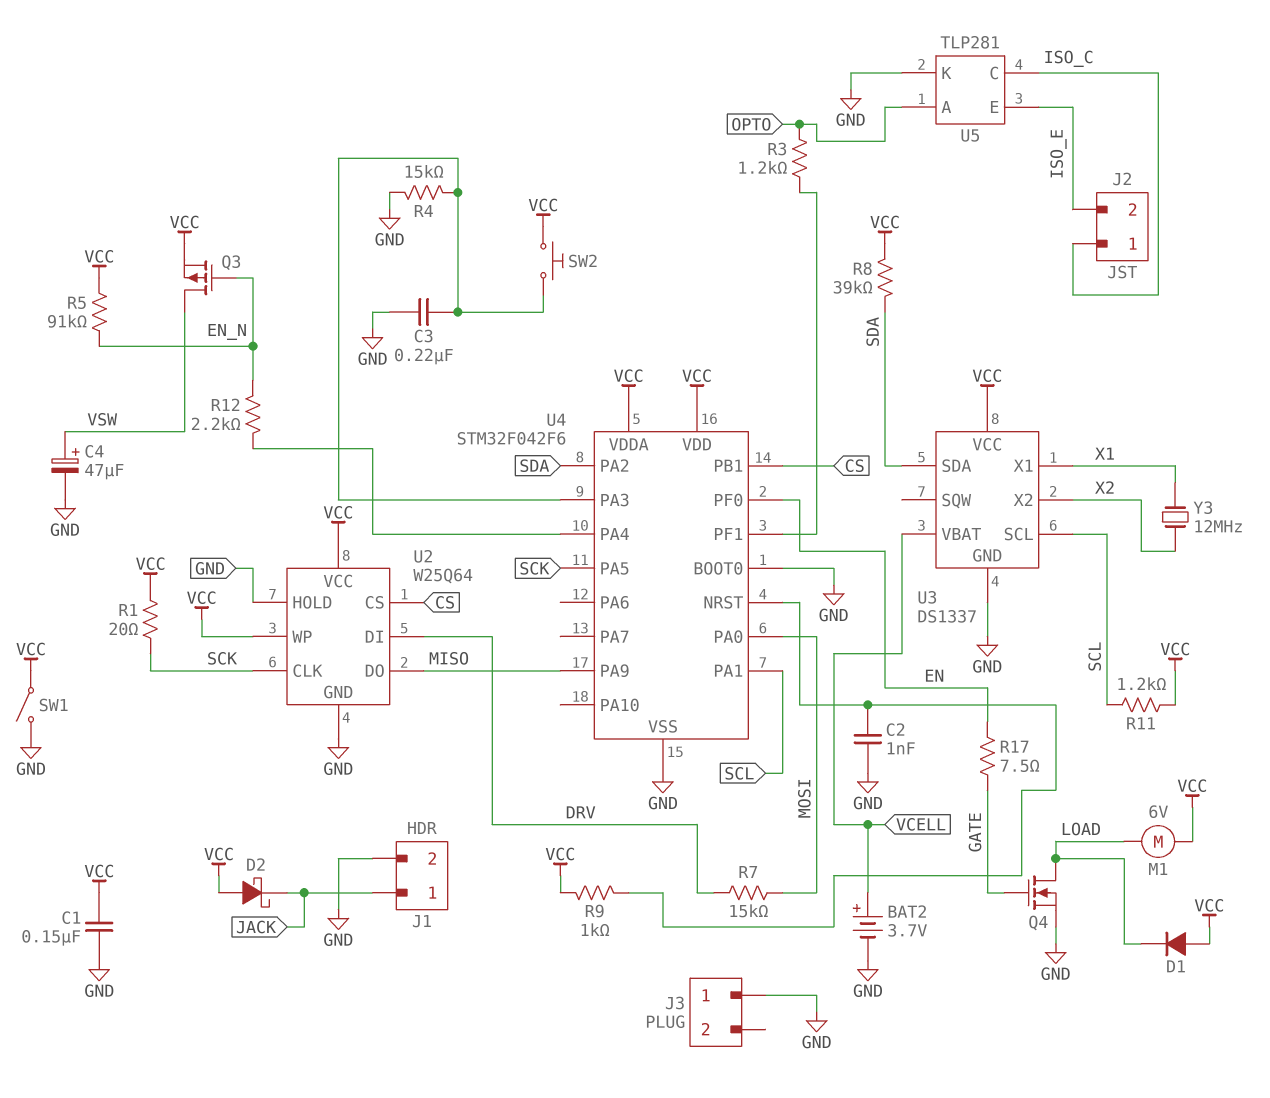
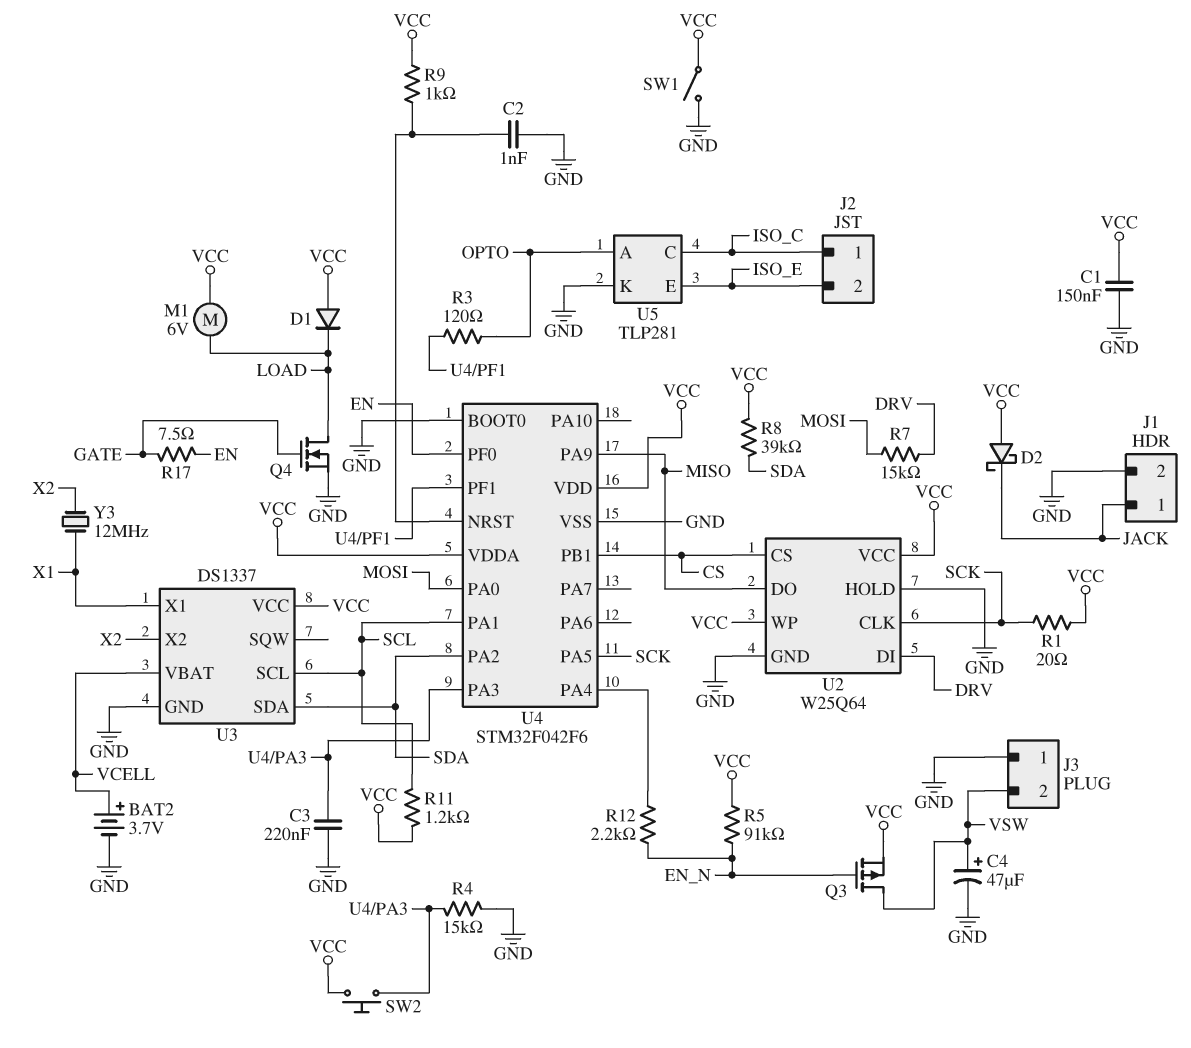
J3 pin 2: none -> VSW
R3: 1.2k (OPTO, U4/PF1) -> 120 (OPTO, U4/PF1)

